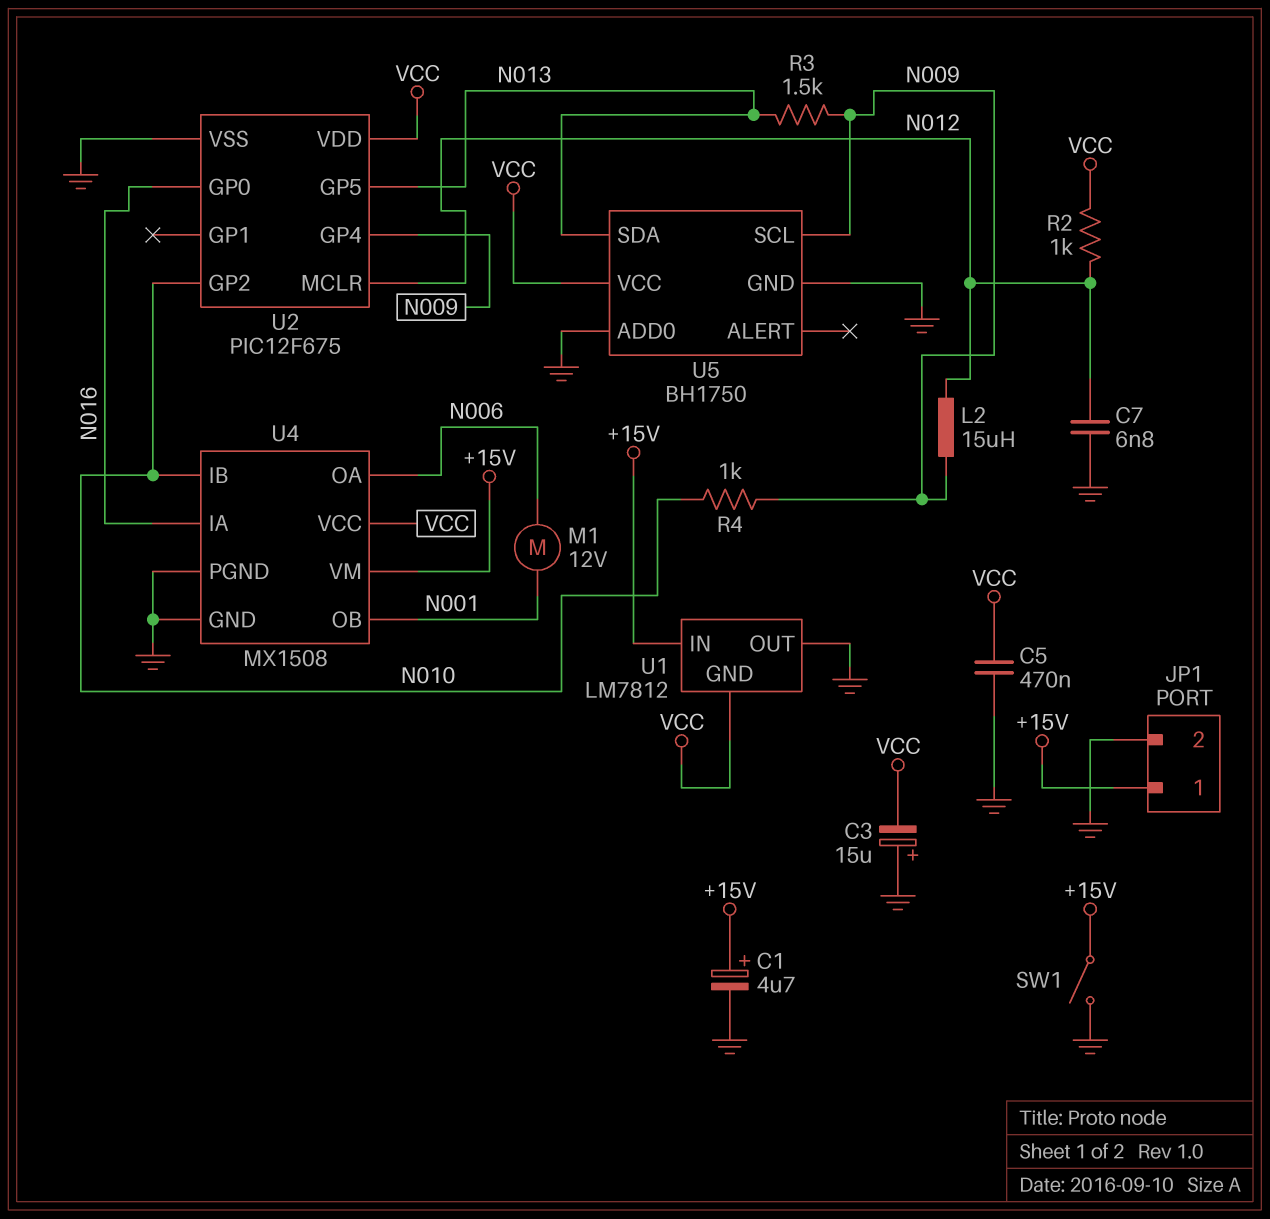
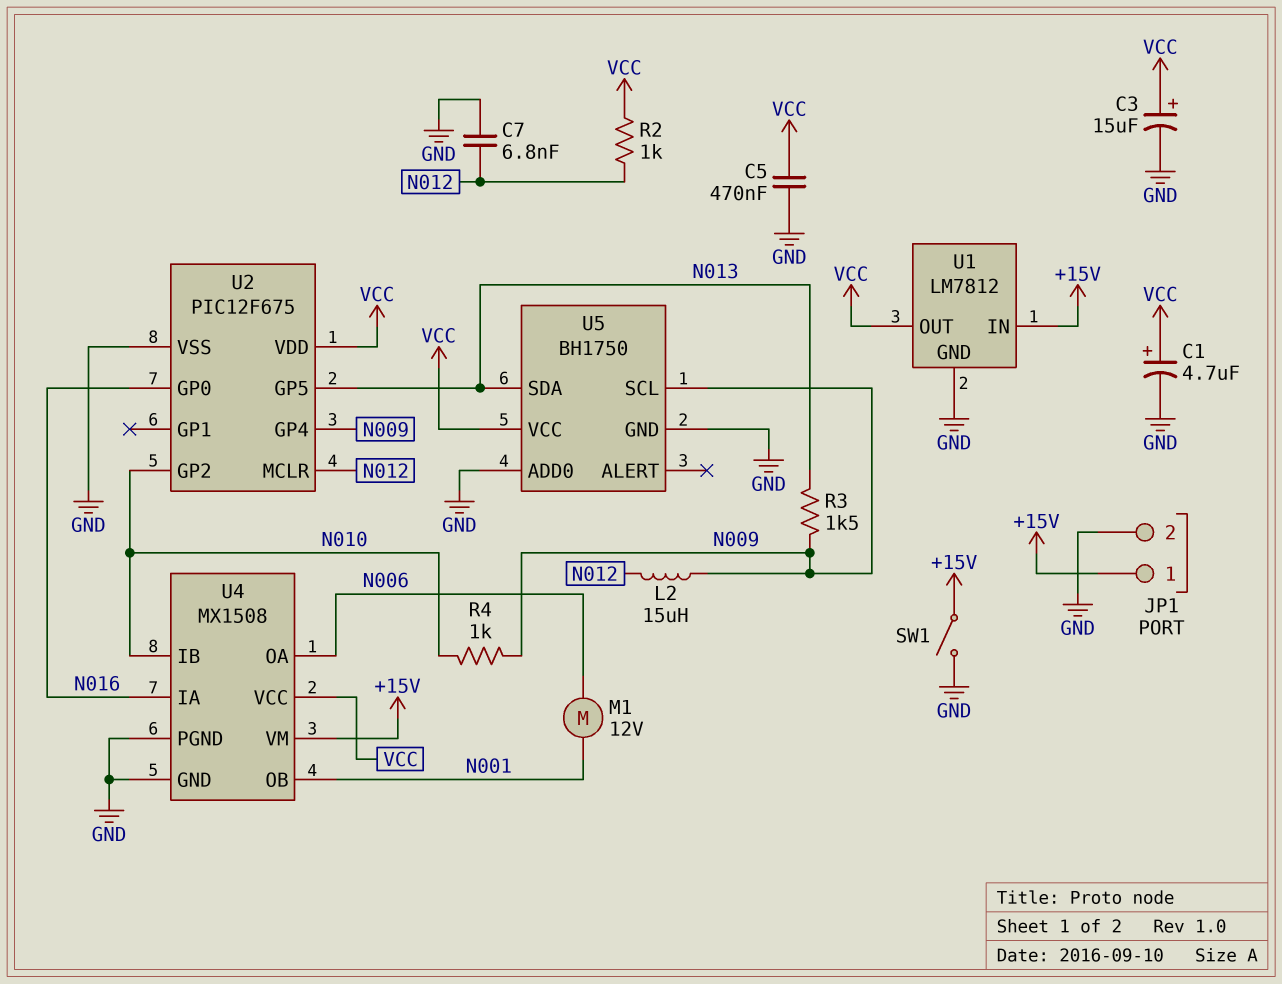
C1: 4.7uF (plus +15V, minus GND) -> 4.7uF (plus VCC, minus GND)
C3: 15uF (plus GND, minus VCC) -> 15uF (plus VCC, minus GND)
U1 pin GND: VCC -> GND
U1 pin OUT: GND -> VCC

